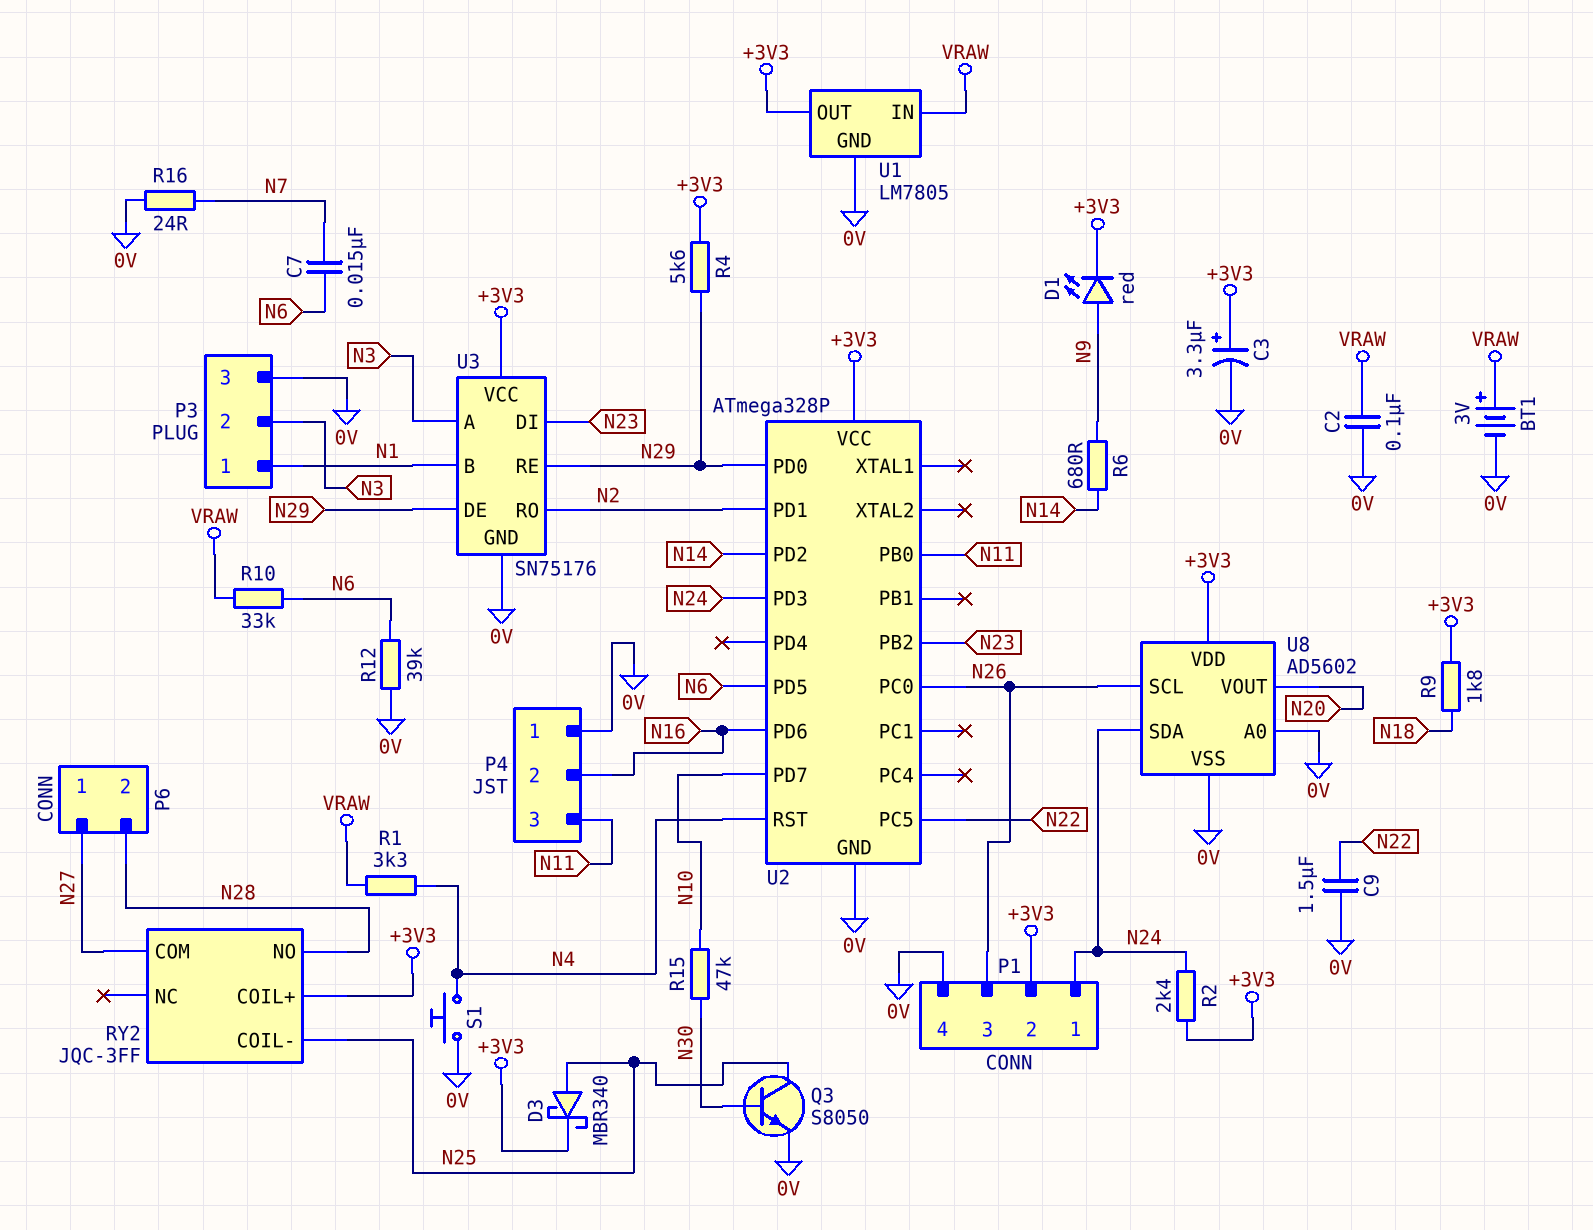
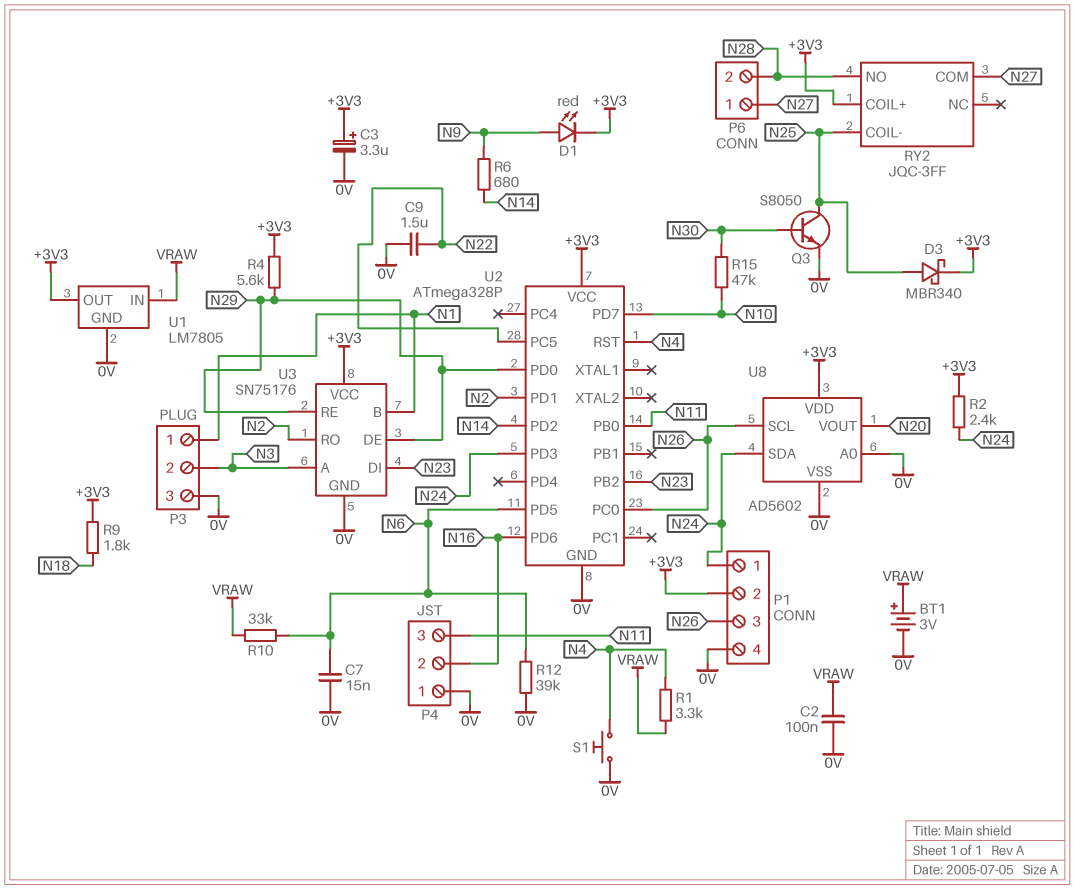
C7: 15nF (N6, N7) -> 15nF (0V, N6)
R16: 24 (0V, N7) -> none

